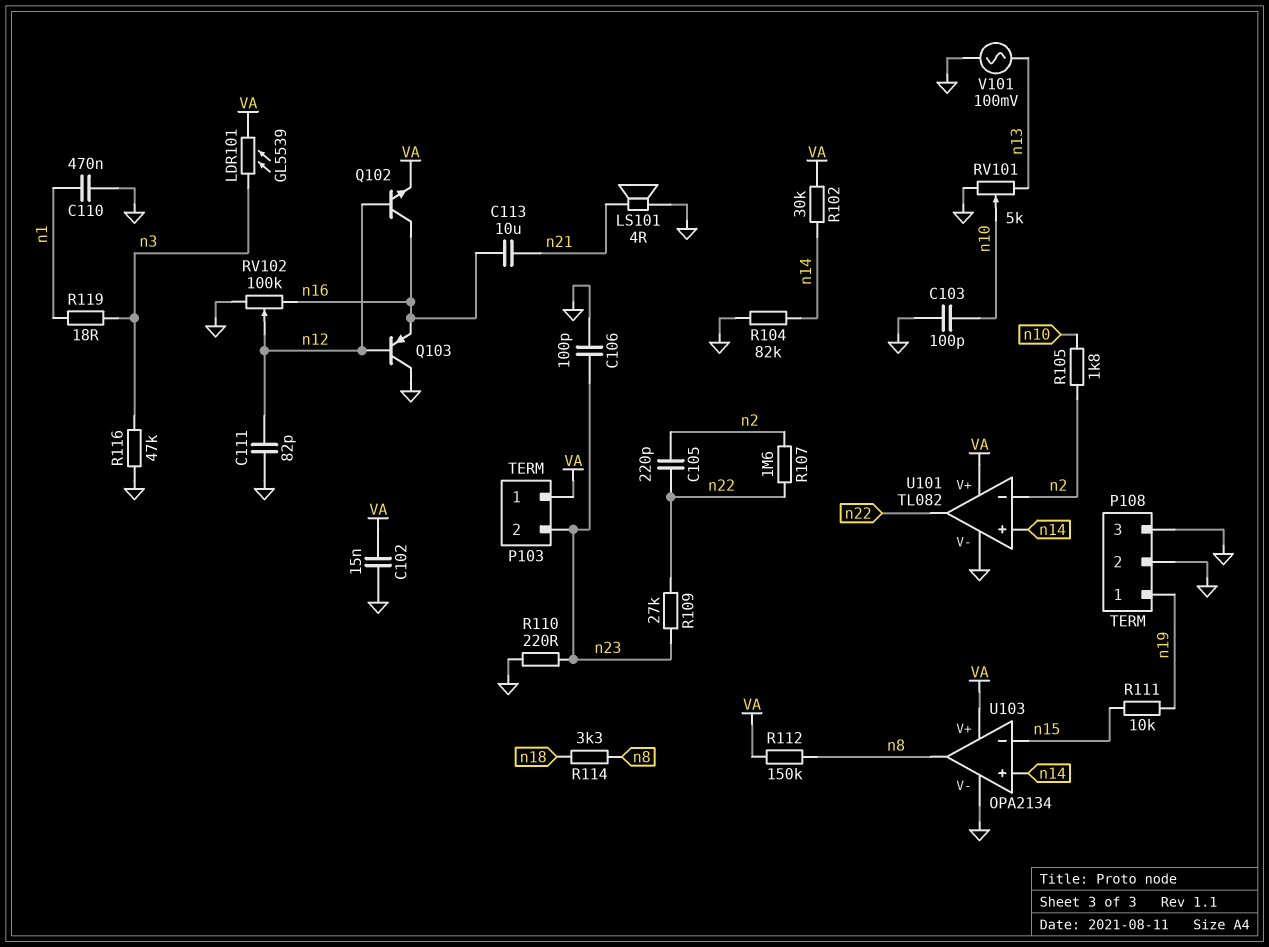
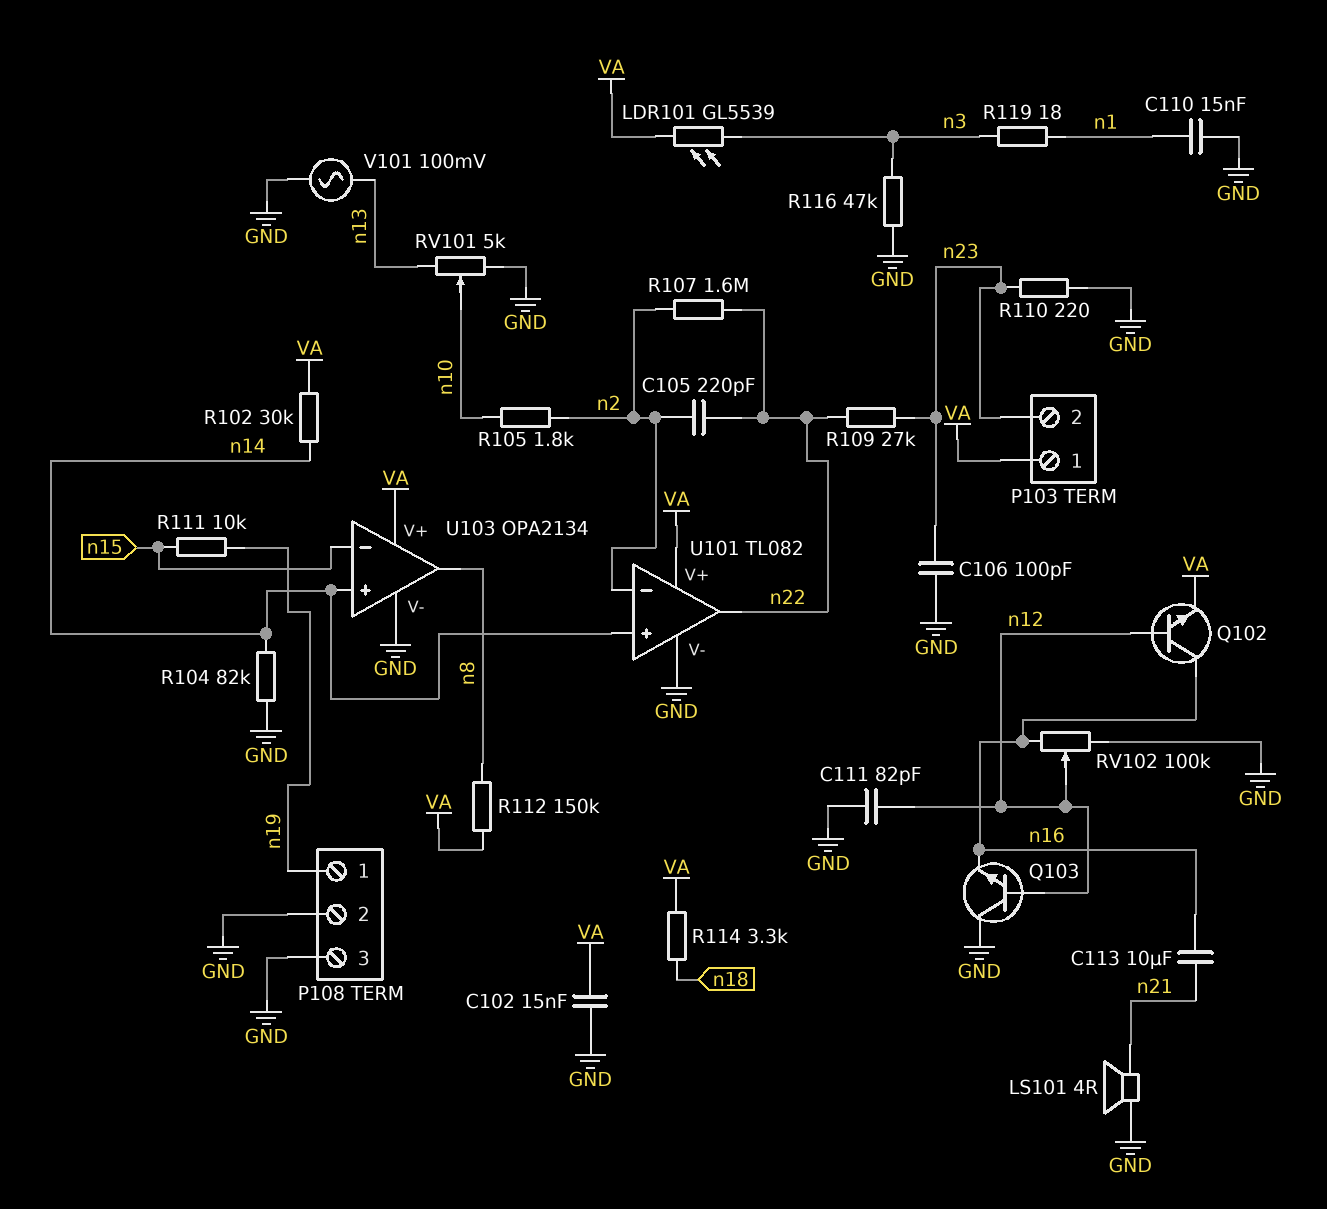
C103: 100pF (GND, n10) -> none
C110: 470nF (GND, n1) -> 15nF (GND, n1)
Q103: PNP (B n12, C GND, E n16) -> NPN (B n12, C GND, E n16)
R114: 3.3k (n8, n18) -> 3.3k (VA, n18)

